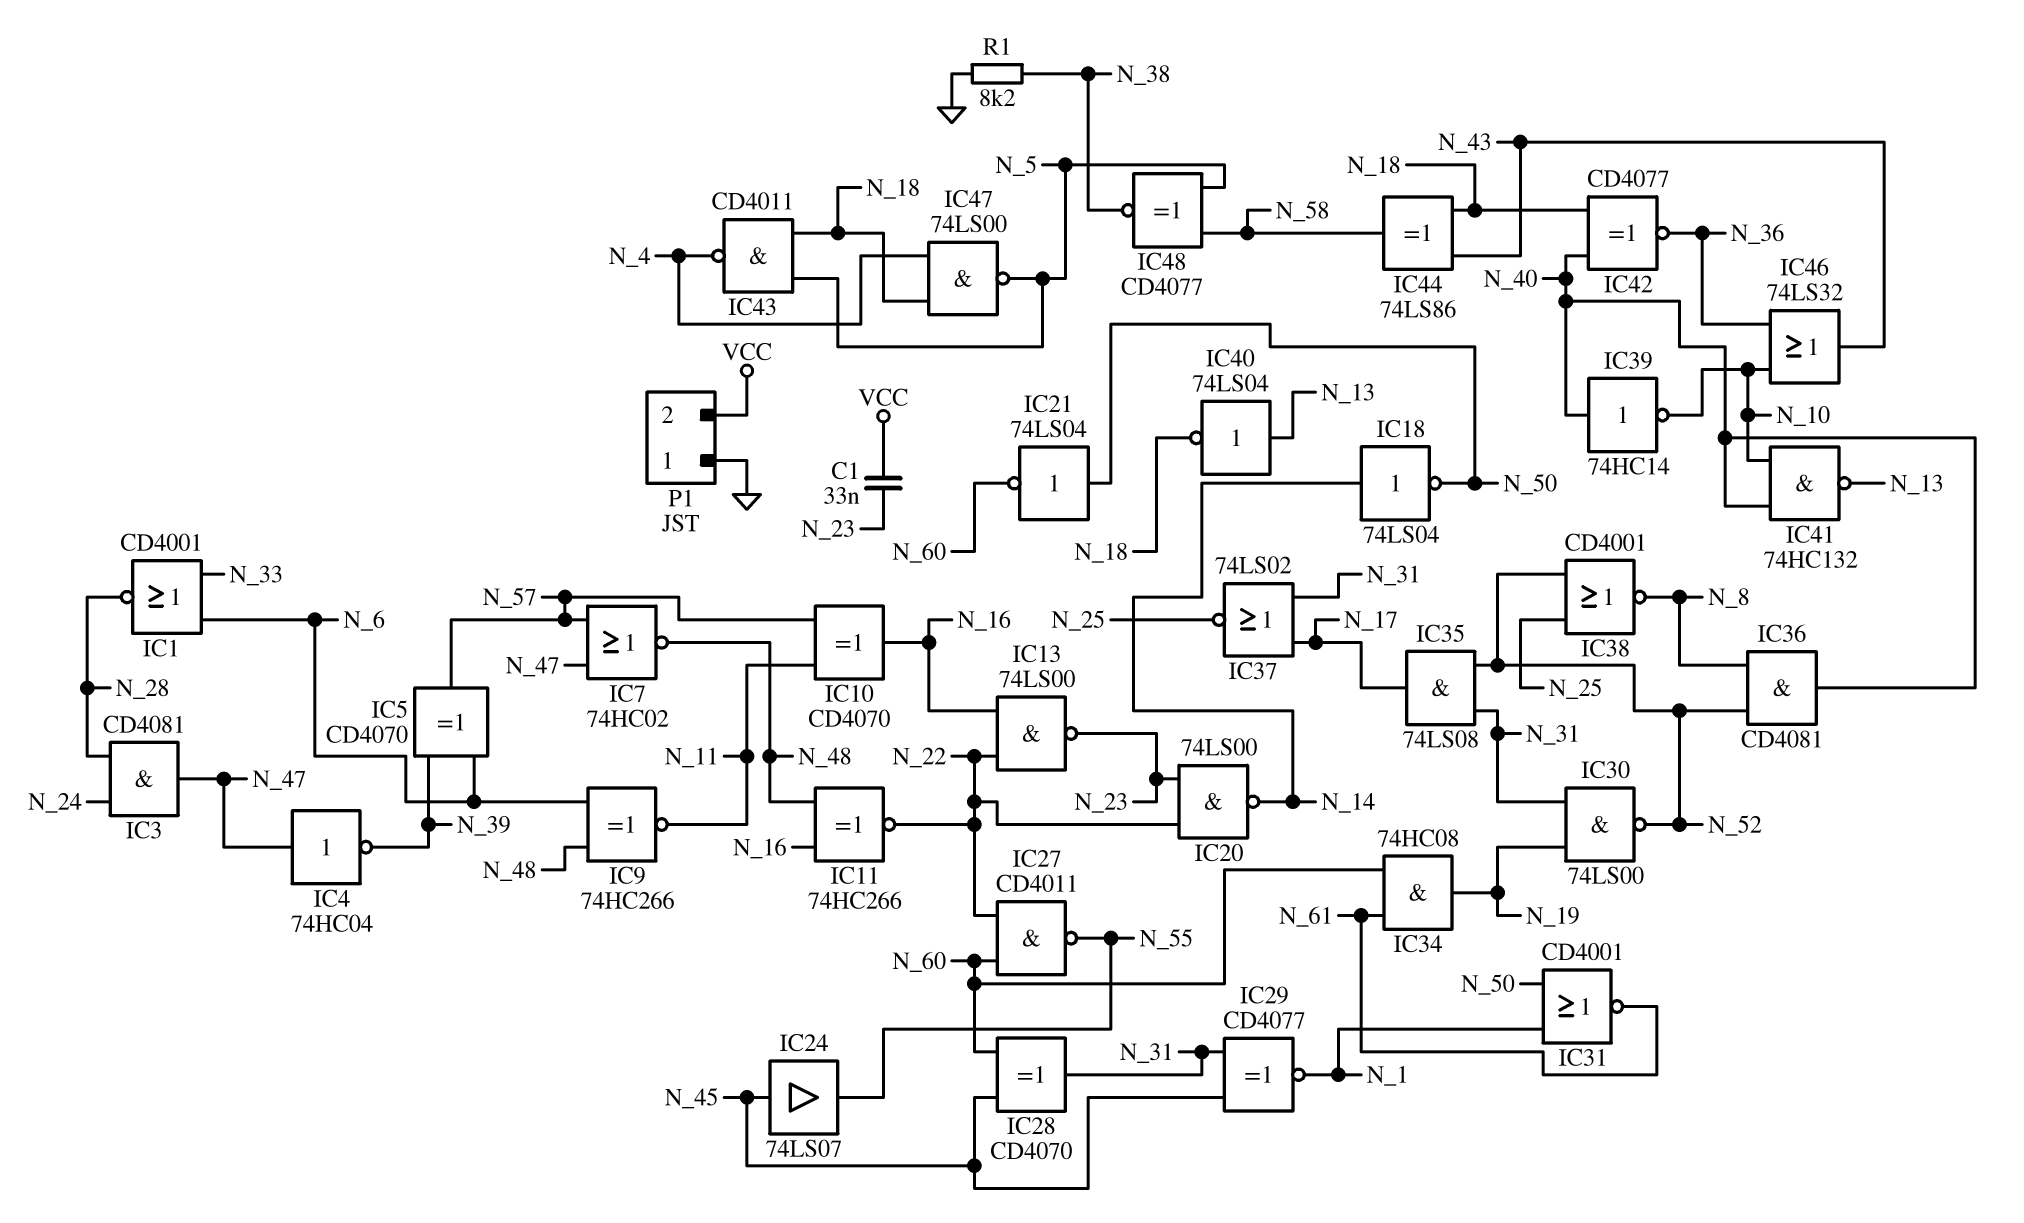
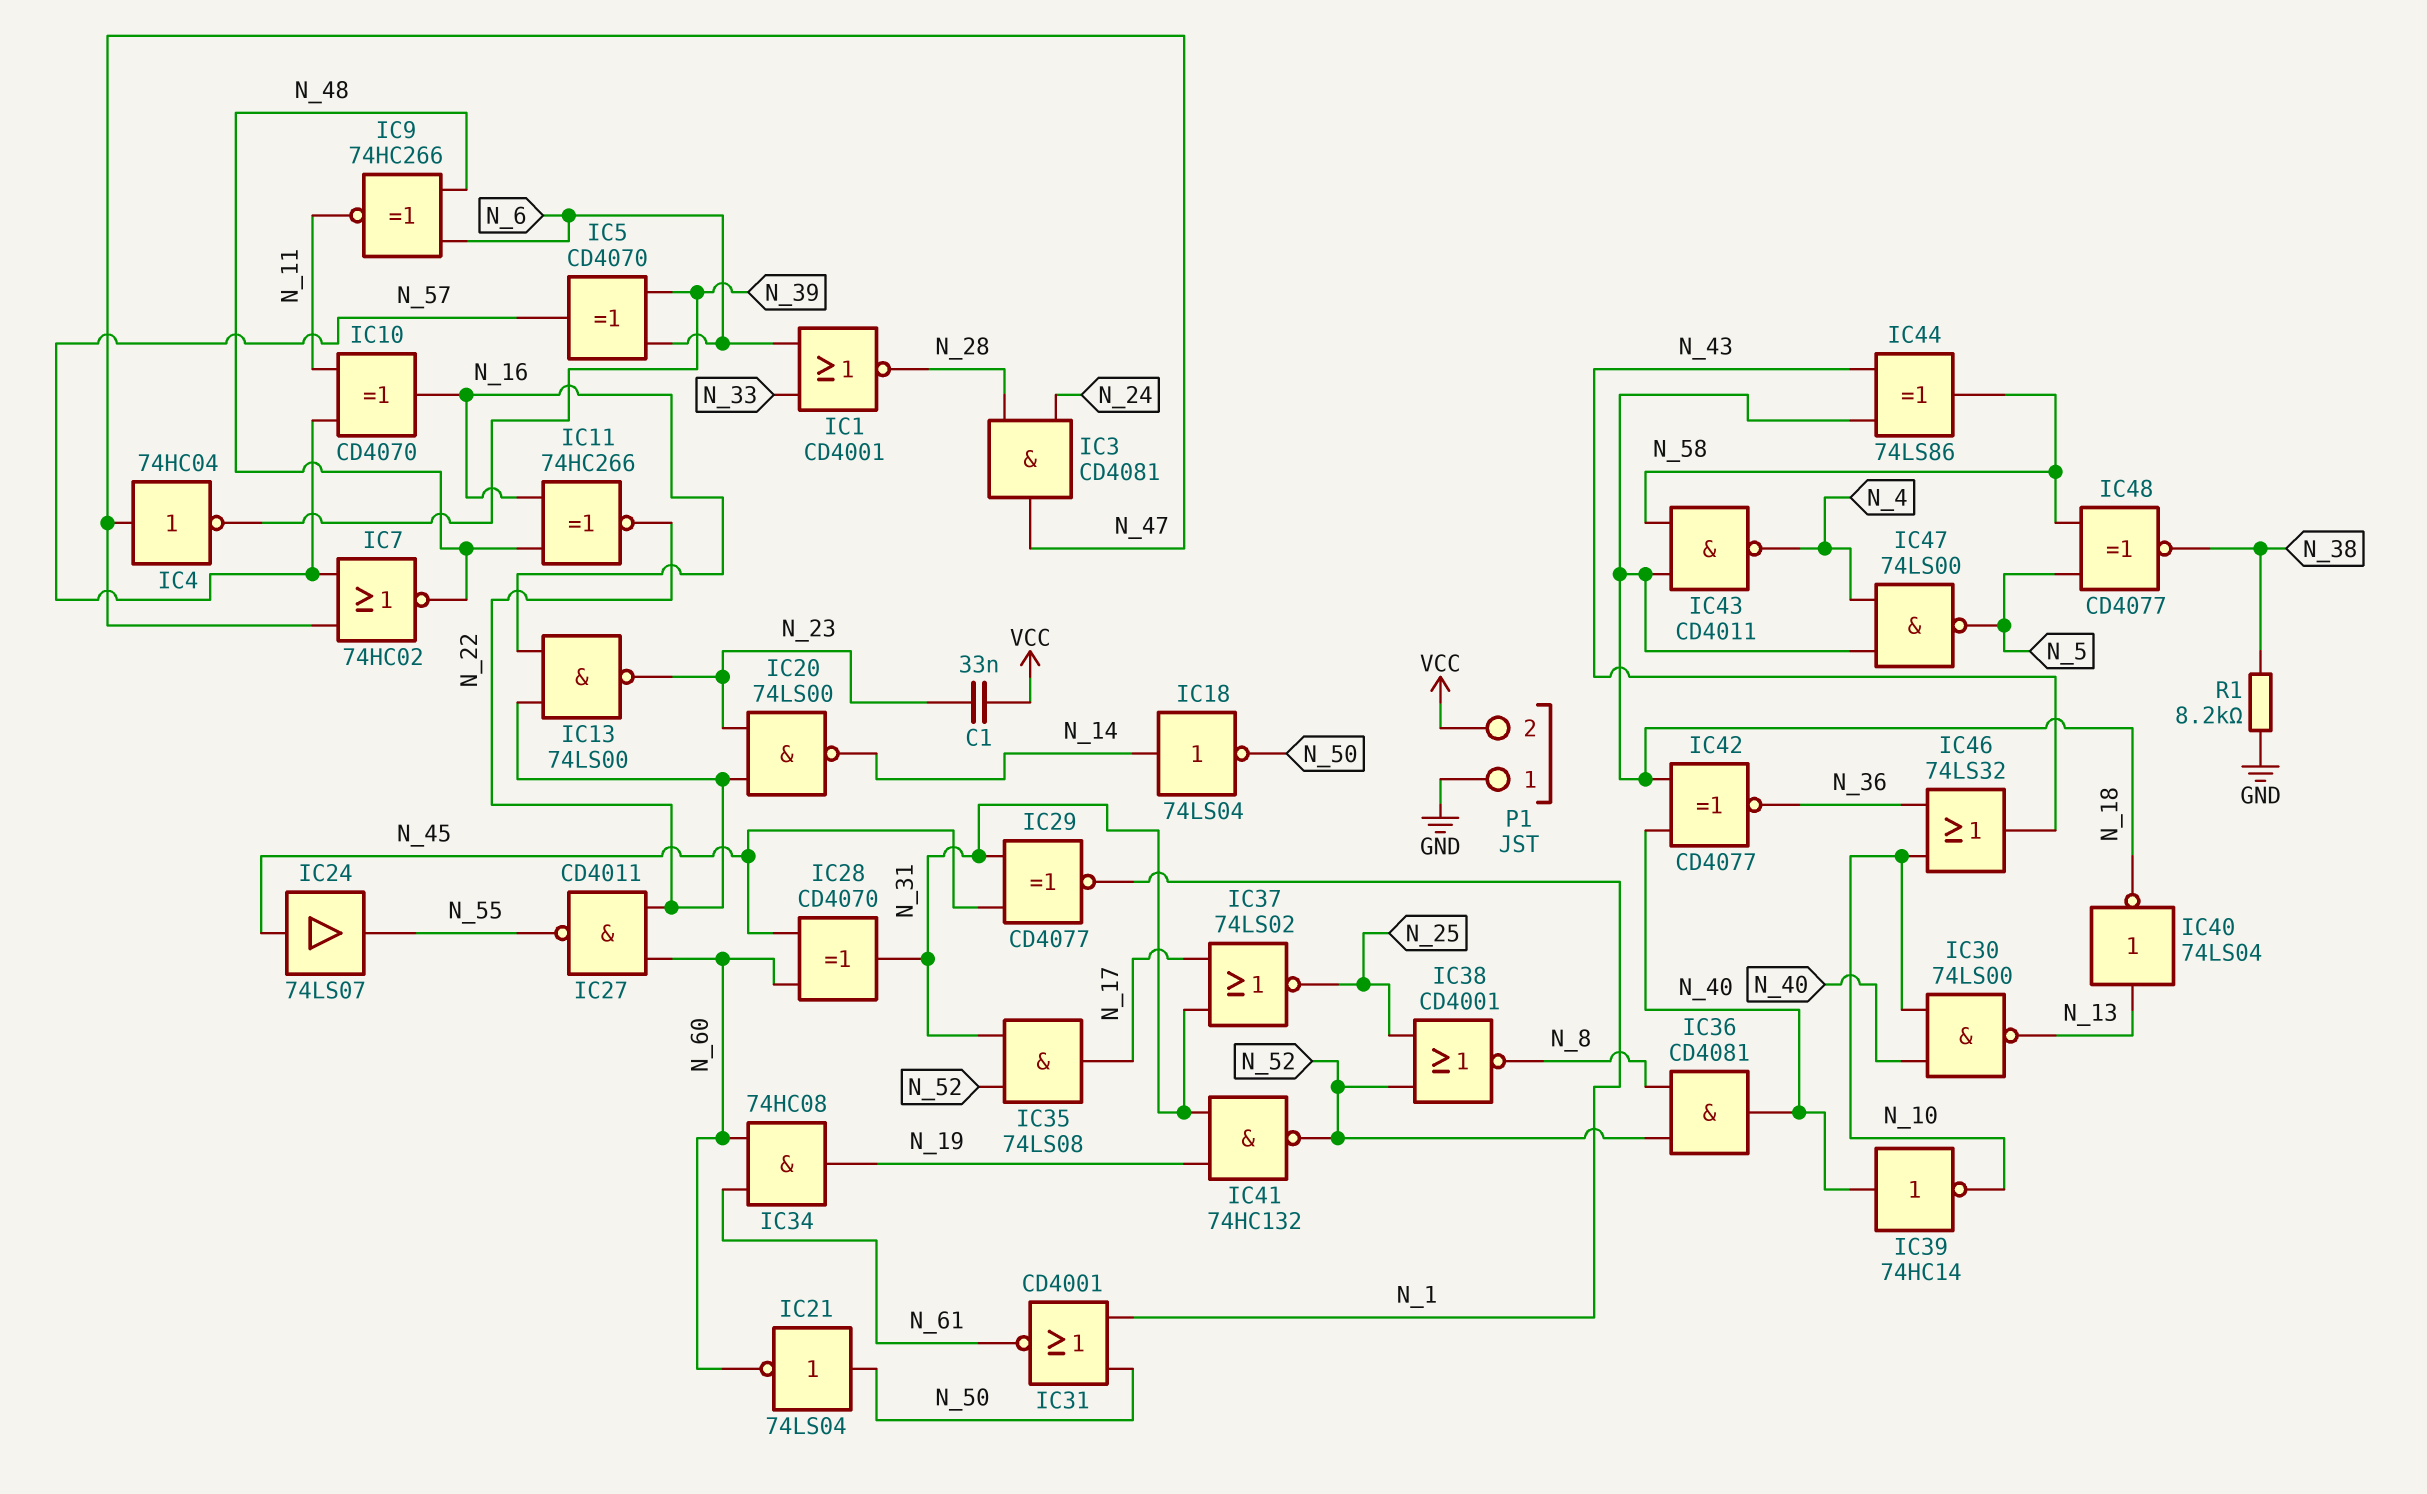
IC30: NAND 74LS00 (in N_19, in N_31, out N_52) -> NAND 74LS00 (in N_10, in N_40, out N_13)
IC41: NAND 74HC132 (in N_10, in N_40, out N_13) -> NAND 74HC132 (in N_19, in N_31, out N_52)
IC43: NAND CD4011 (in N_5, in N_18, out N_4) -> NAND CD4011 (in N_18, in N_58, out N_4)

